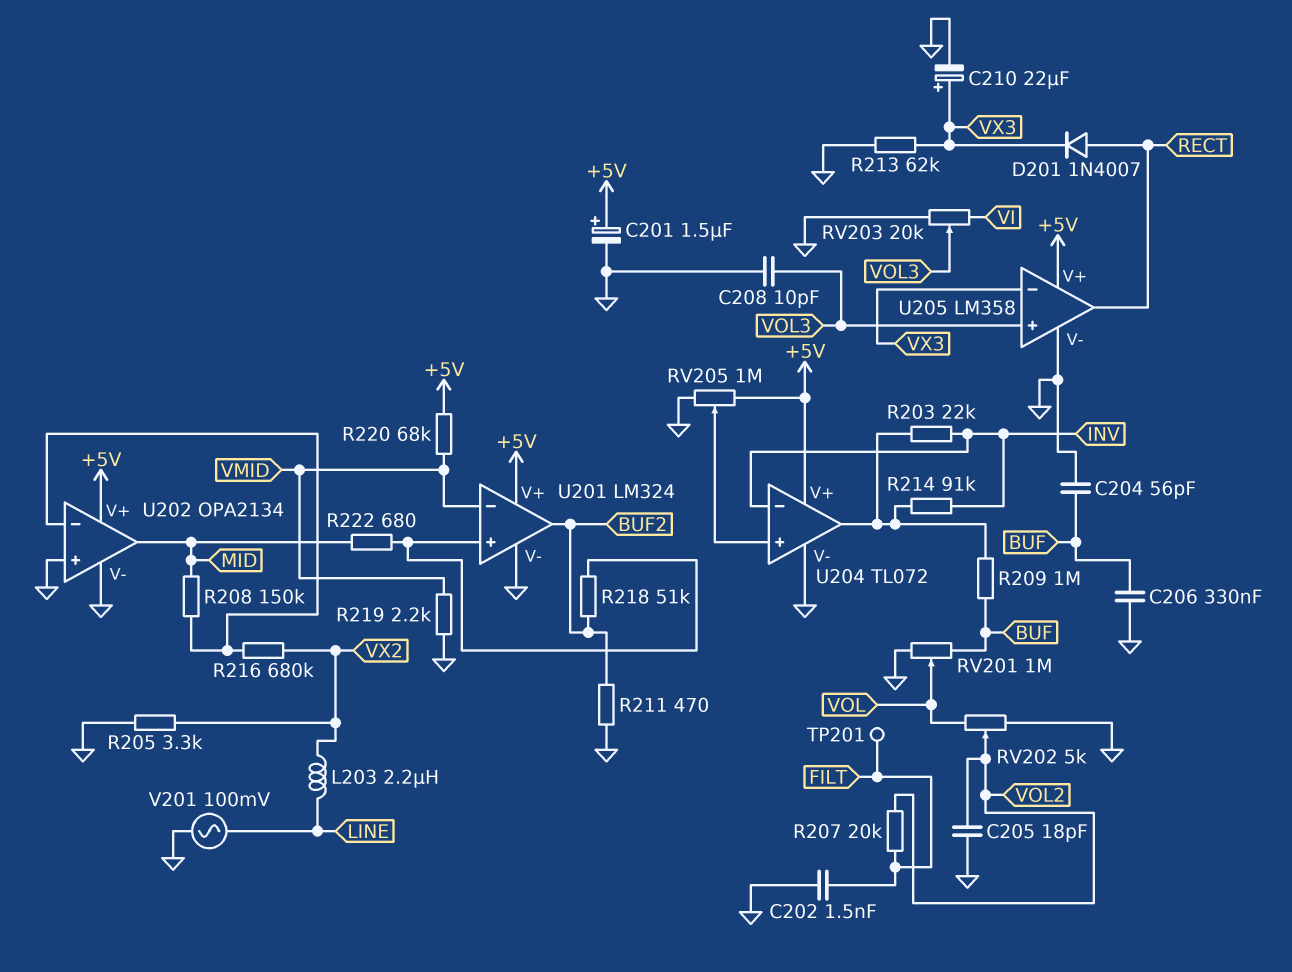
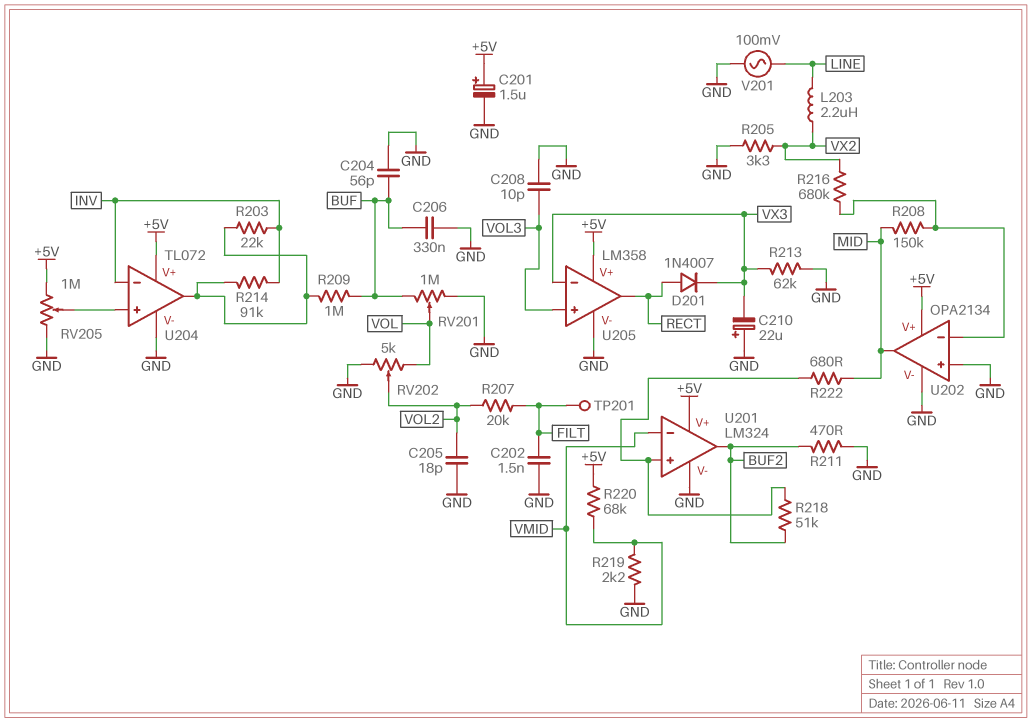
C210: 22uF (plus VX3, minus GND) -> 22uF (plus GND, minus VX3)
RV203: 20k (GND, VI, wiper VOL3) -> none

